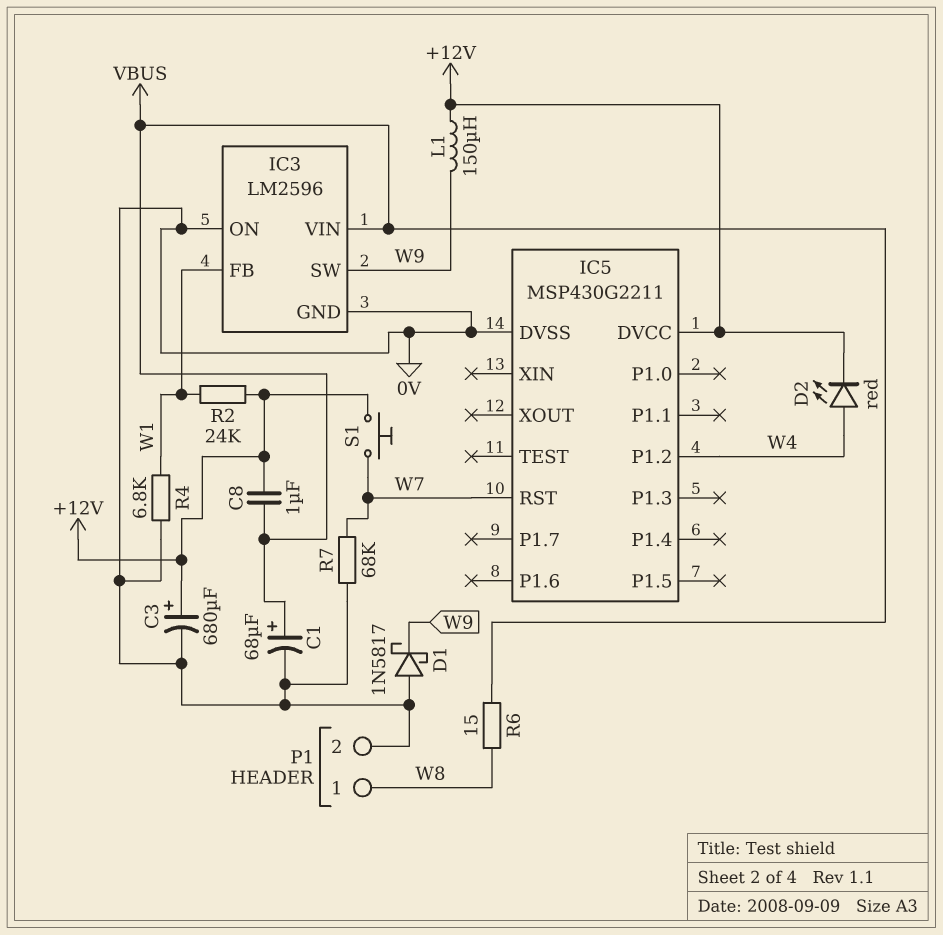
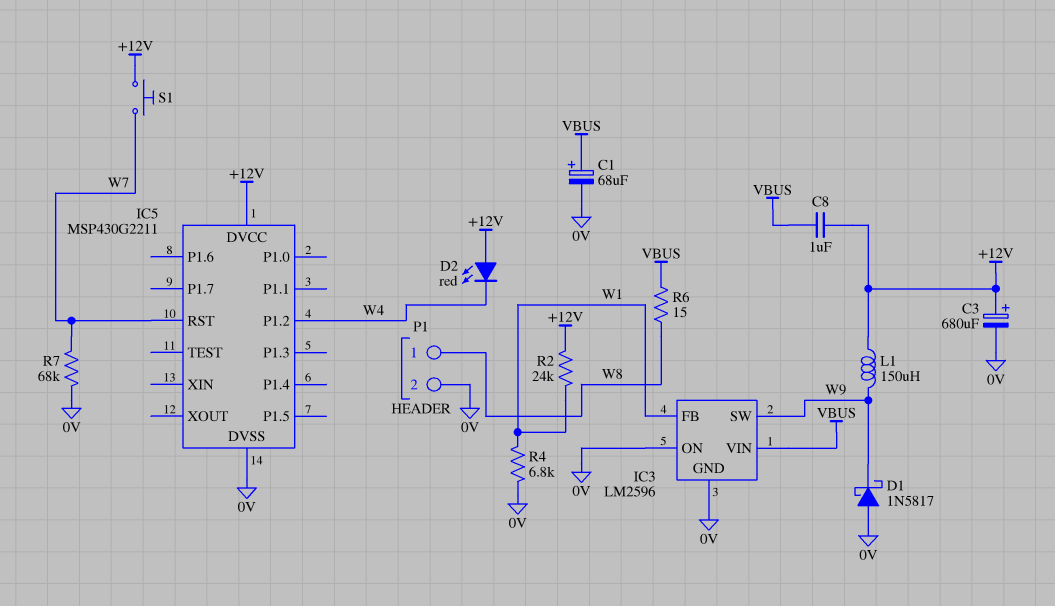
D2: LED red (A W4, K +12V) -> LED red (A +12V, K W4)

